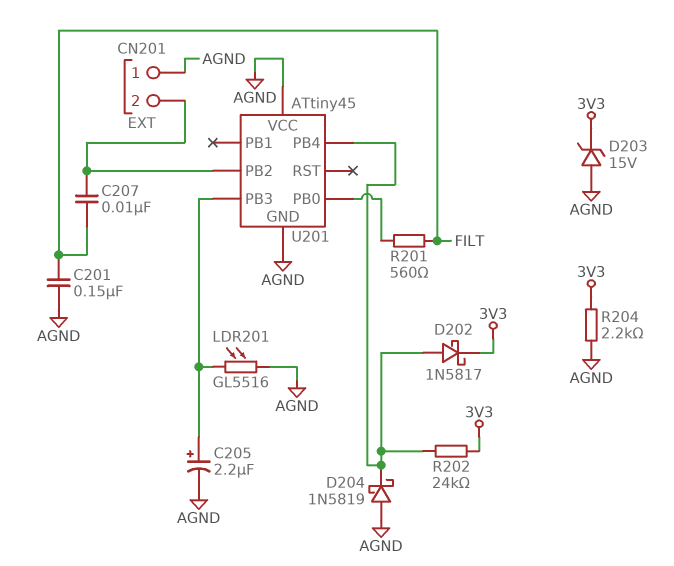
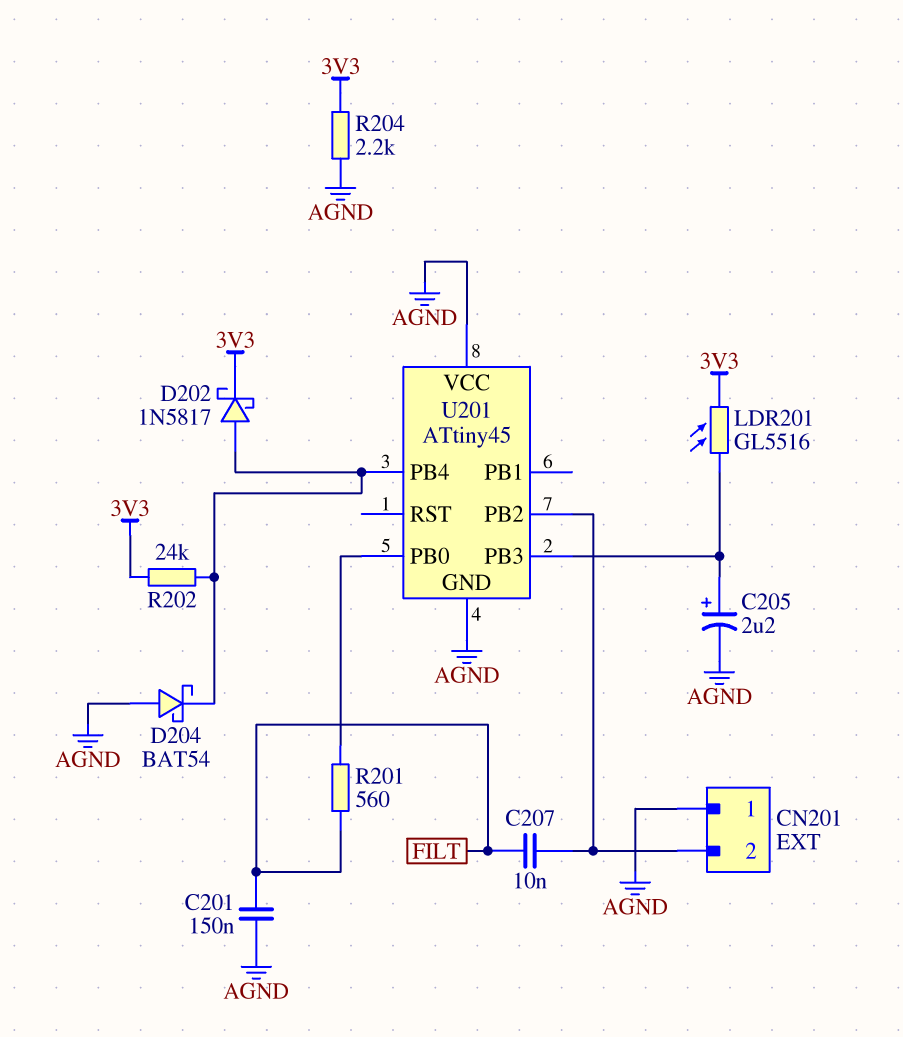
D203: zener 15V (A AGND, K 3V3) -> none
D204: schottky 1N5819 (A AGND, K U201/PB4) -> schottky BAT54 (A AGND, K U201/PB4)
LDR201: GL5516 (AGND, U201/PB3) -> GL5516 (3V3, U201/PB3)

